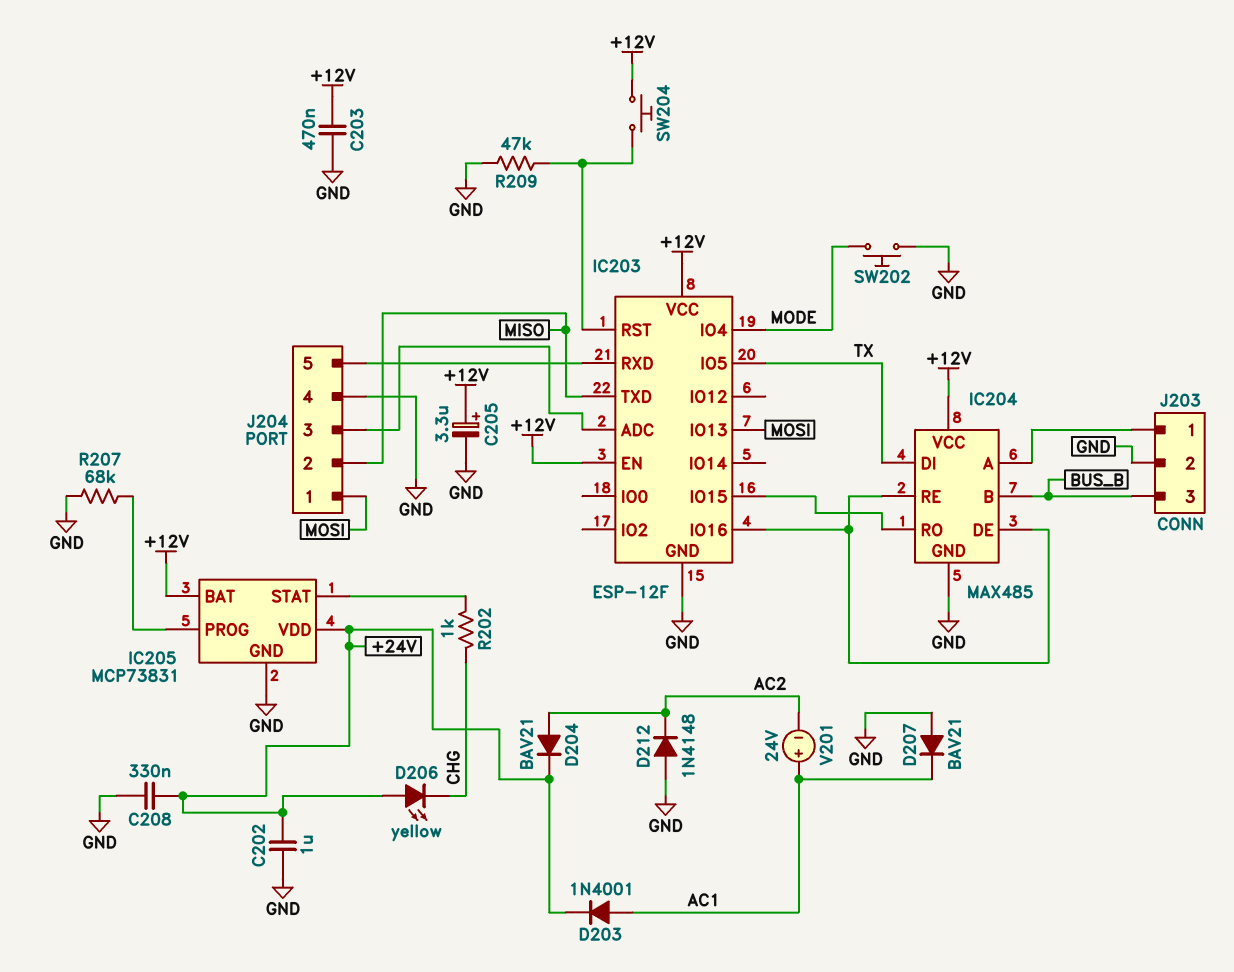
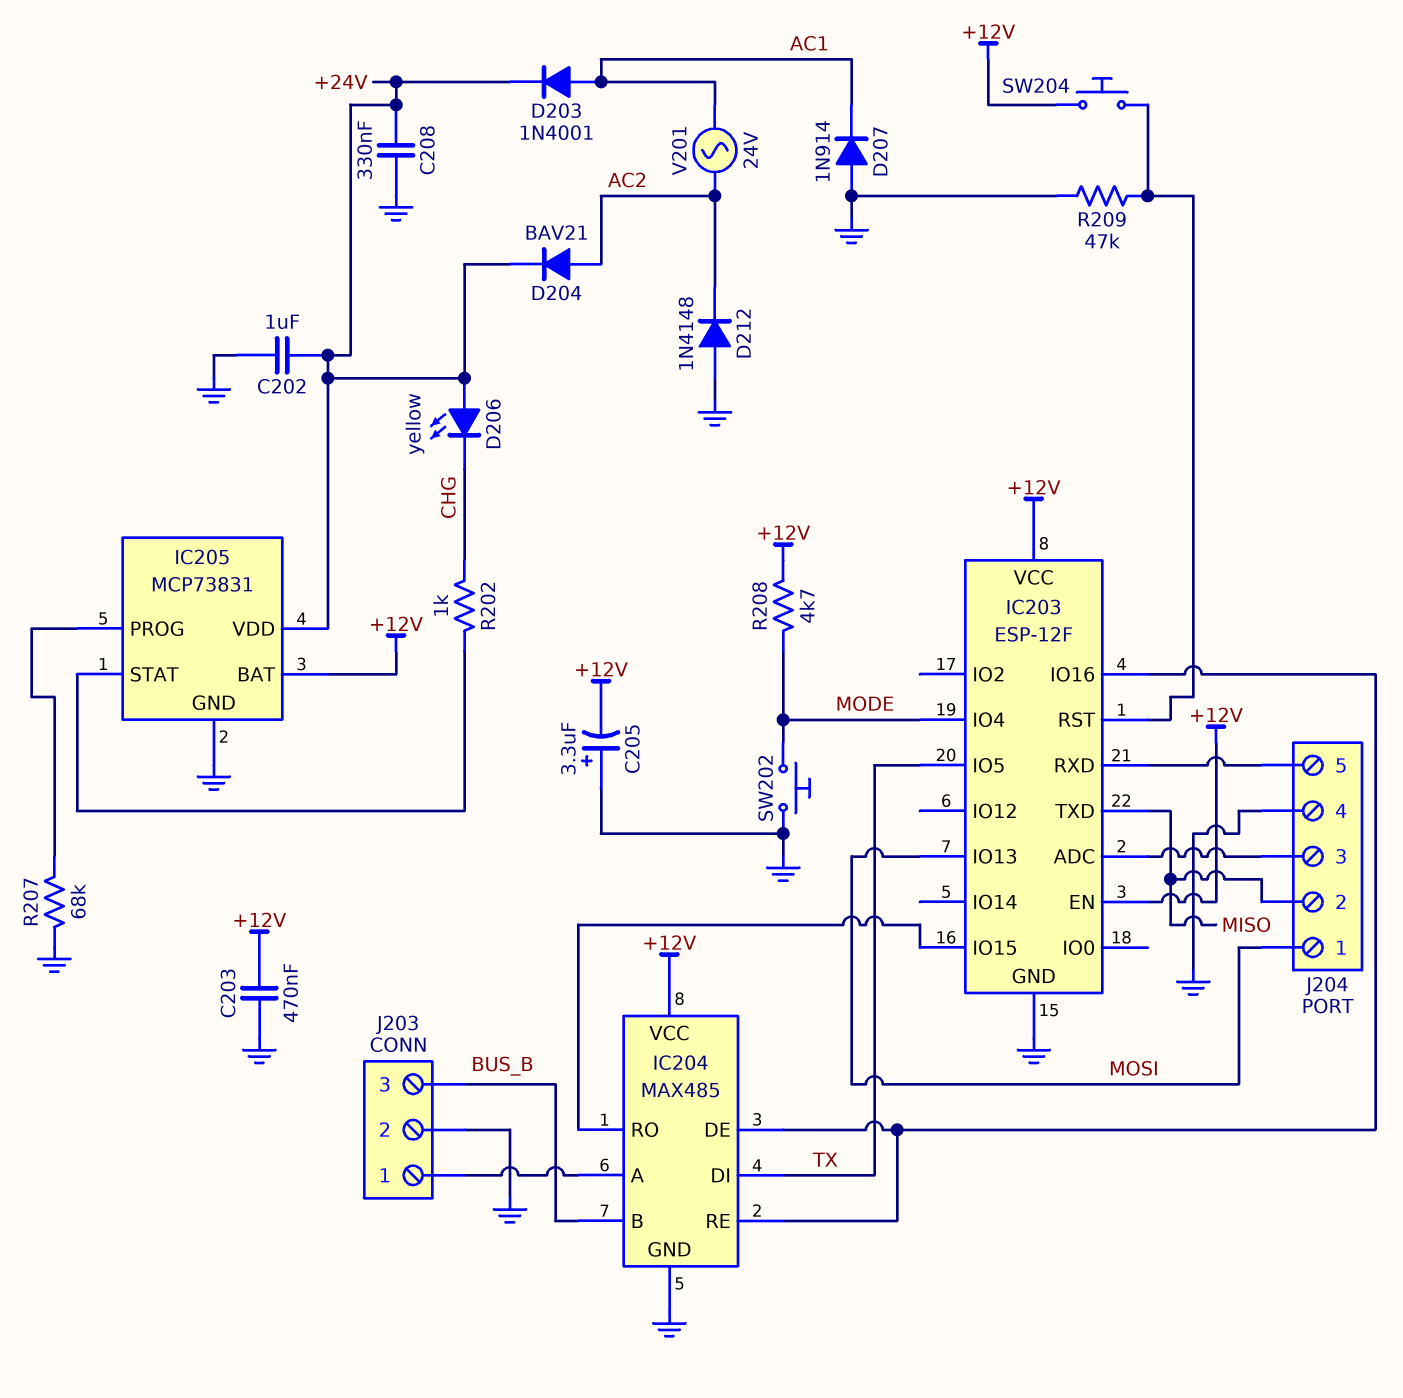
C205: 3.3uF (plus +12V, minus GND) -> 3.3uF (plus GND, minus +12V)
D207: diode BAV21 (A GND, K AC1) -> diode 1N914 (A GND, K AC1)
R208: none -> 4.7k (+12V, MODE)
V201: 24V (plus AC1, minus AC2) -> AC 24V (AC1, AC2)

